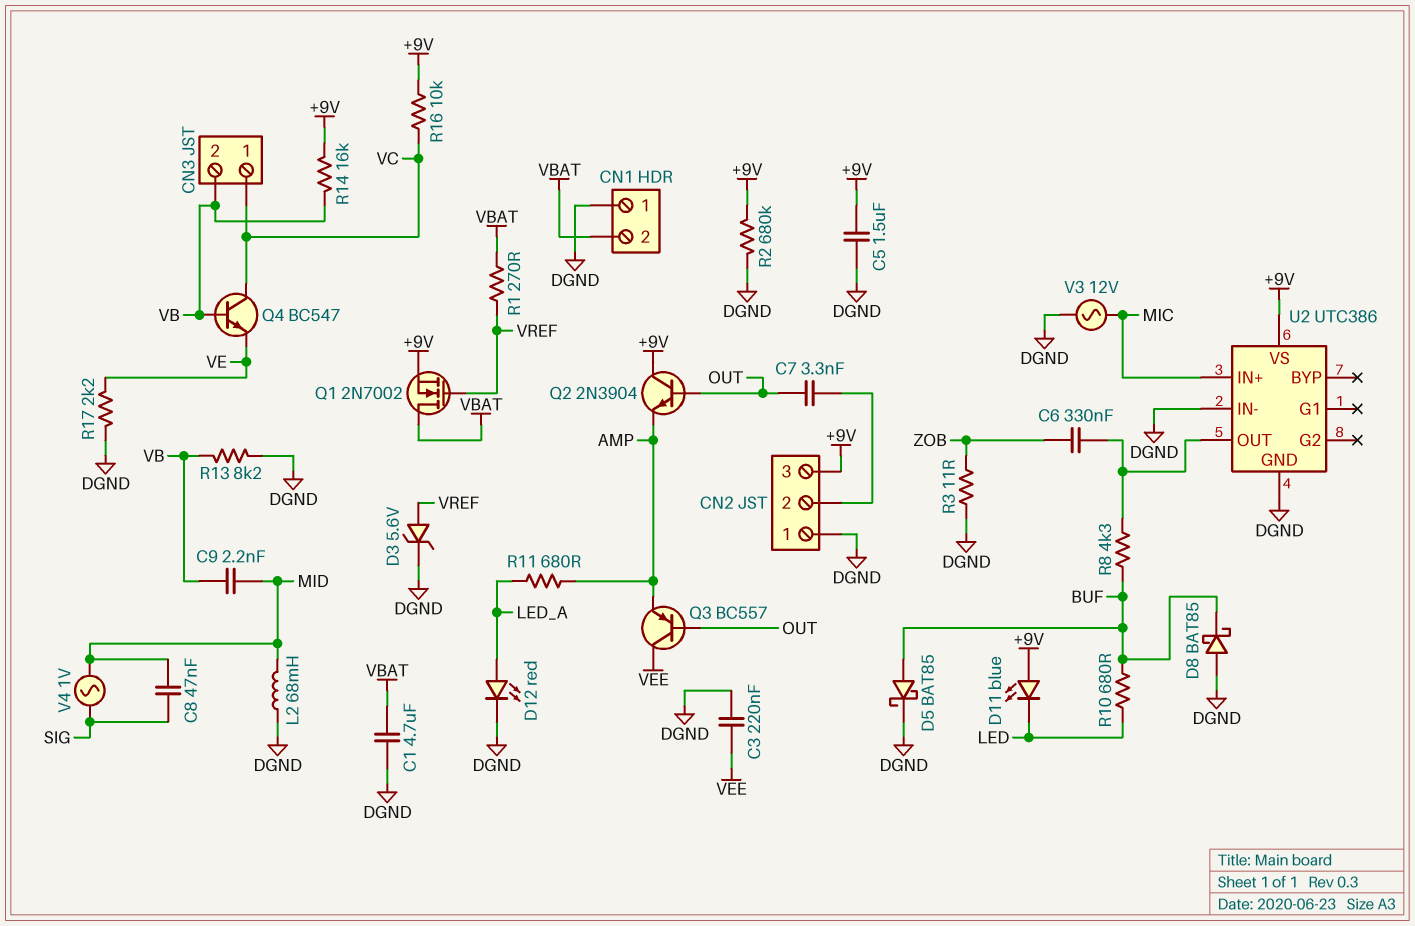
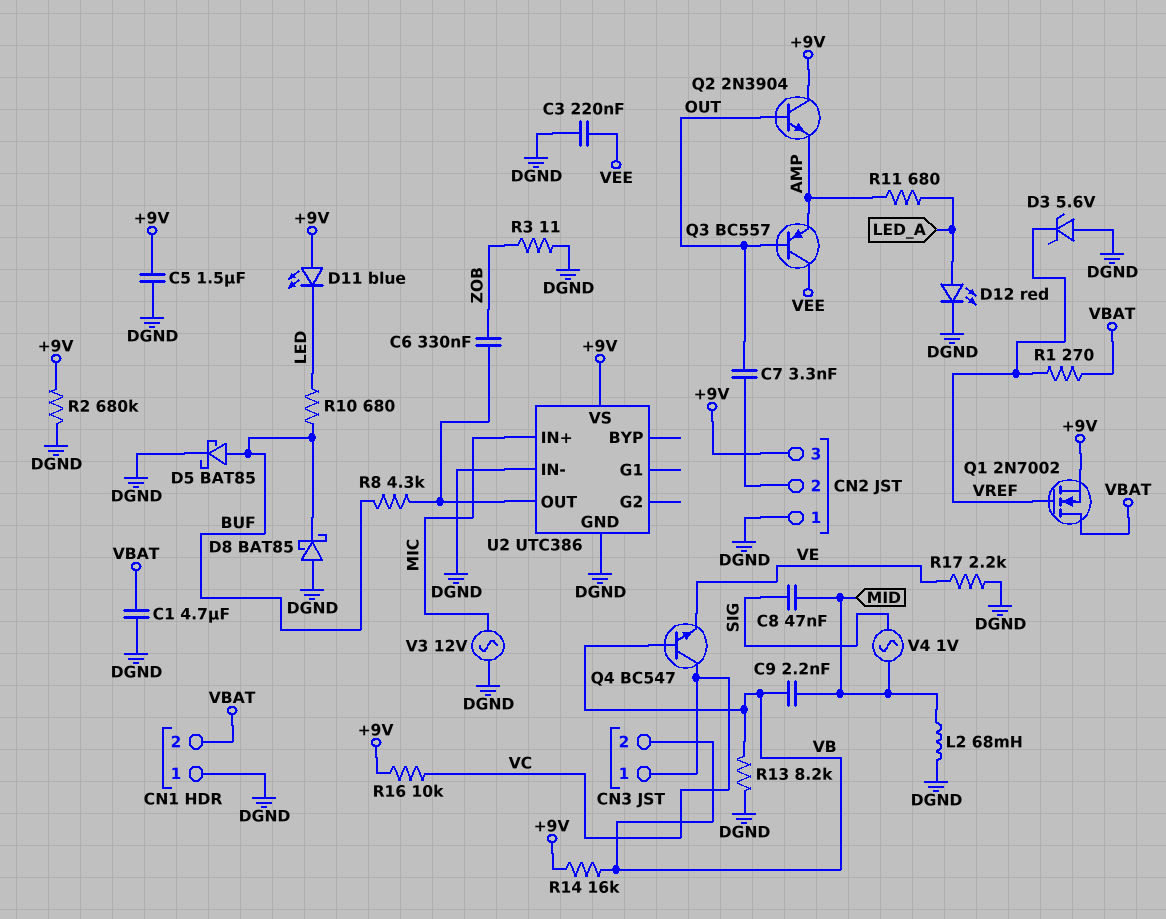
D3: zener 5.6V (A VREF, K DGND) -> zener 5.6V (A DGND, K VREF)

